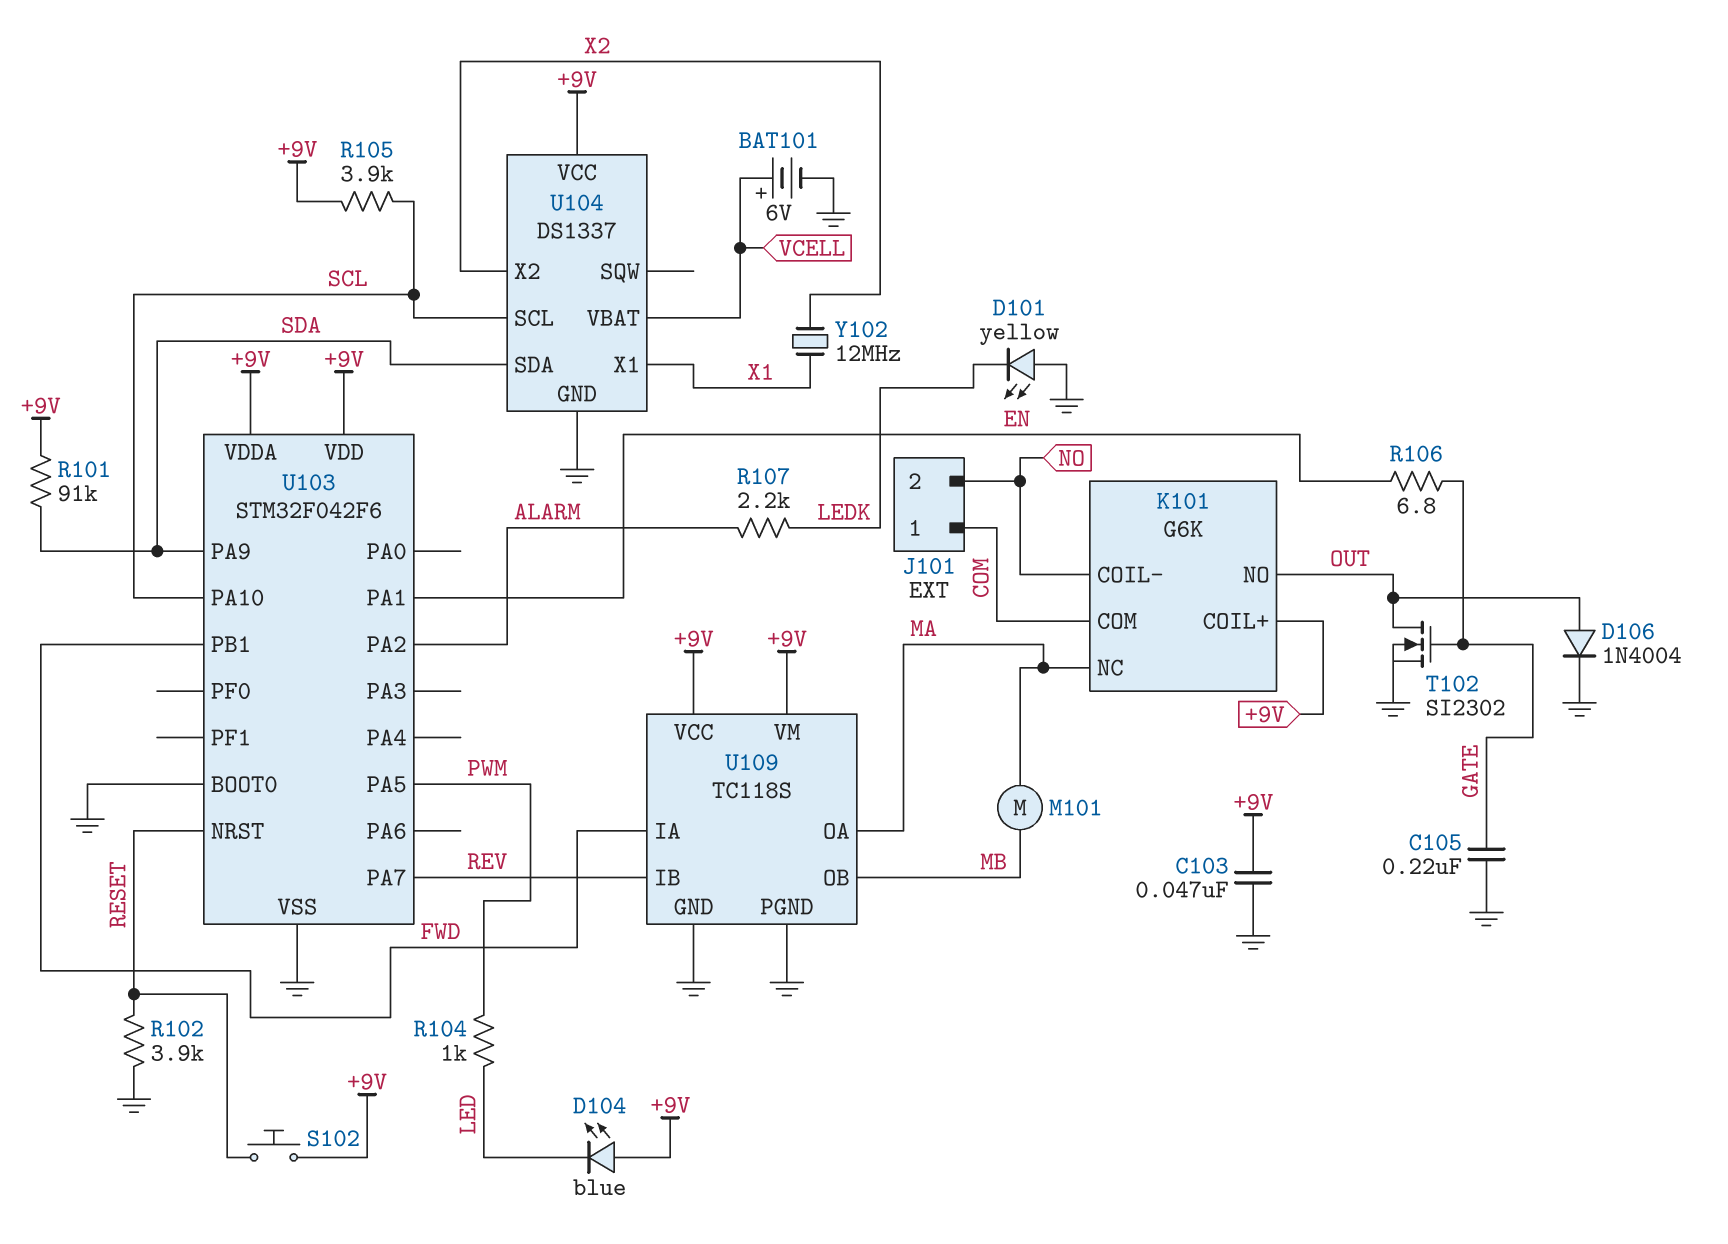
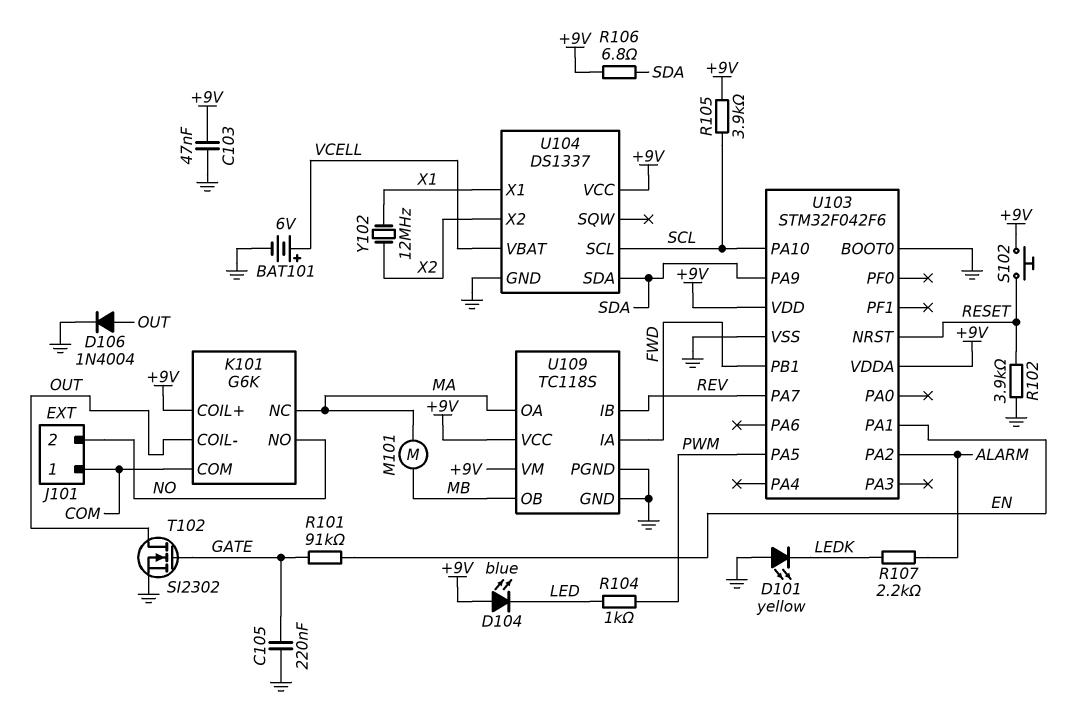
K101 pin COIL-: NO -> OUT
K101 pin NO: OUT -> NO
R101: 91k (+9V, SDA) -> 91k (EN, GATE)
R106: 6.8 (EN, GATE) -> 6.8 (+9V, SDA)

